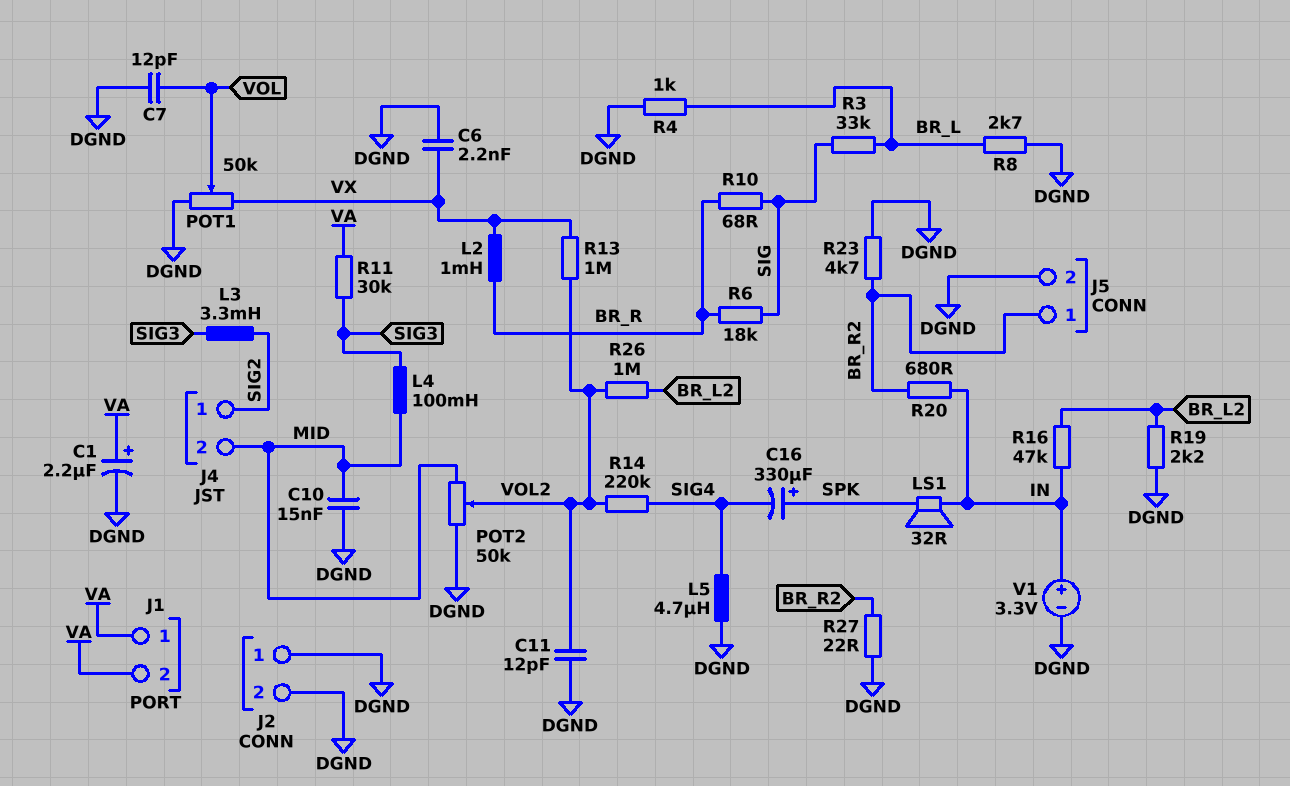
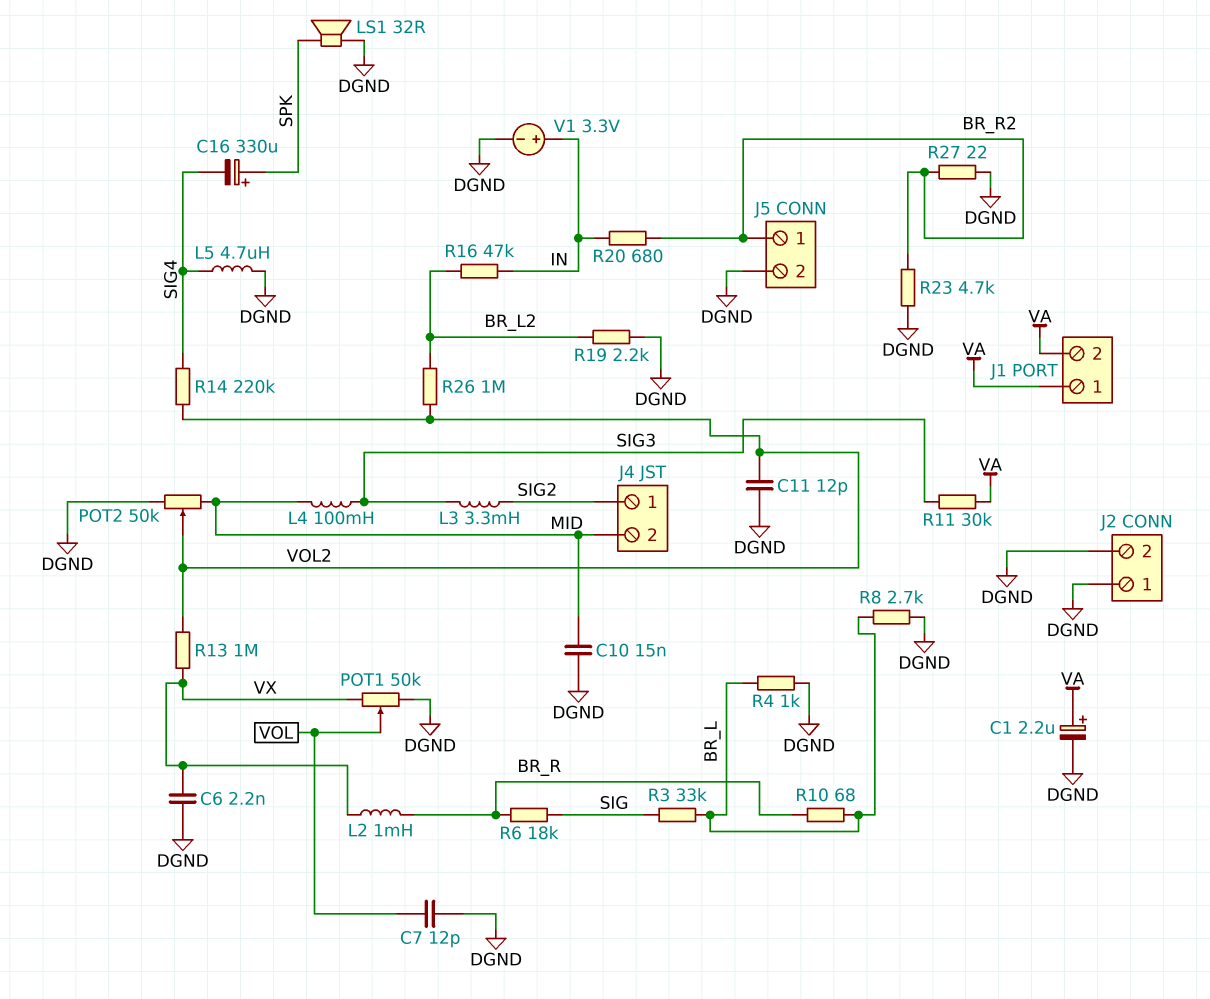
LS1: speaker 32R (IN, SPK) -> speaker 32R (DGND, SPK)
R10: 68 (BR_R, SIG) -> 68 (BR_L, BR_R)

